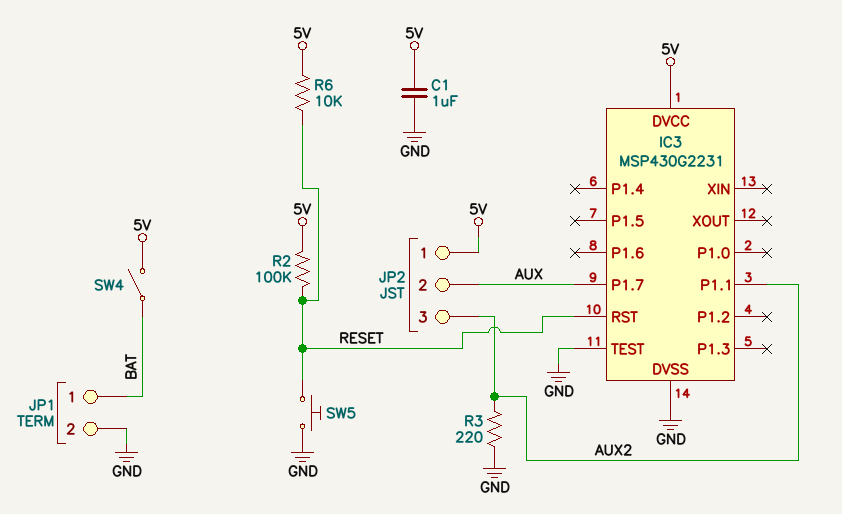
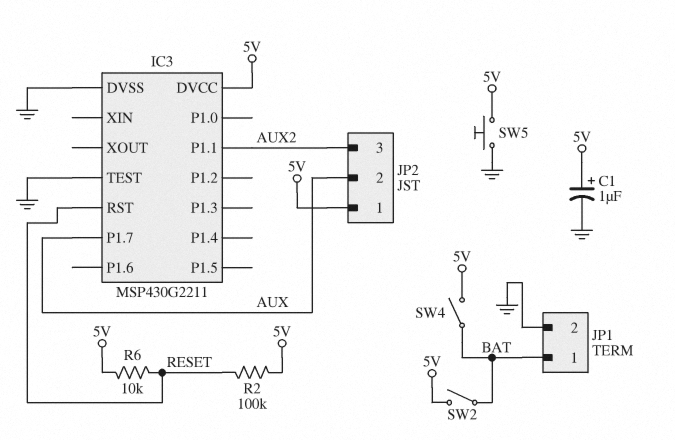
C1: 1uF (5V, GND) -> 1uF (plus 5V, minus GND)
IC3: MSP430G2231 -> MSP430G2211
R3: 220 (AUX2, GND) -> none
SW2: none -> switch (5V, BAT)
SW5: button (GND, RESET) -> button (5V, GND)

